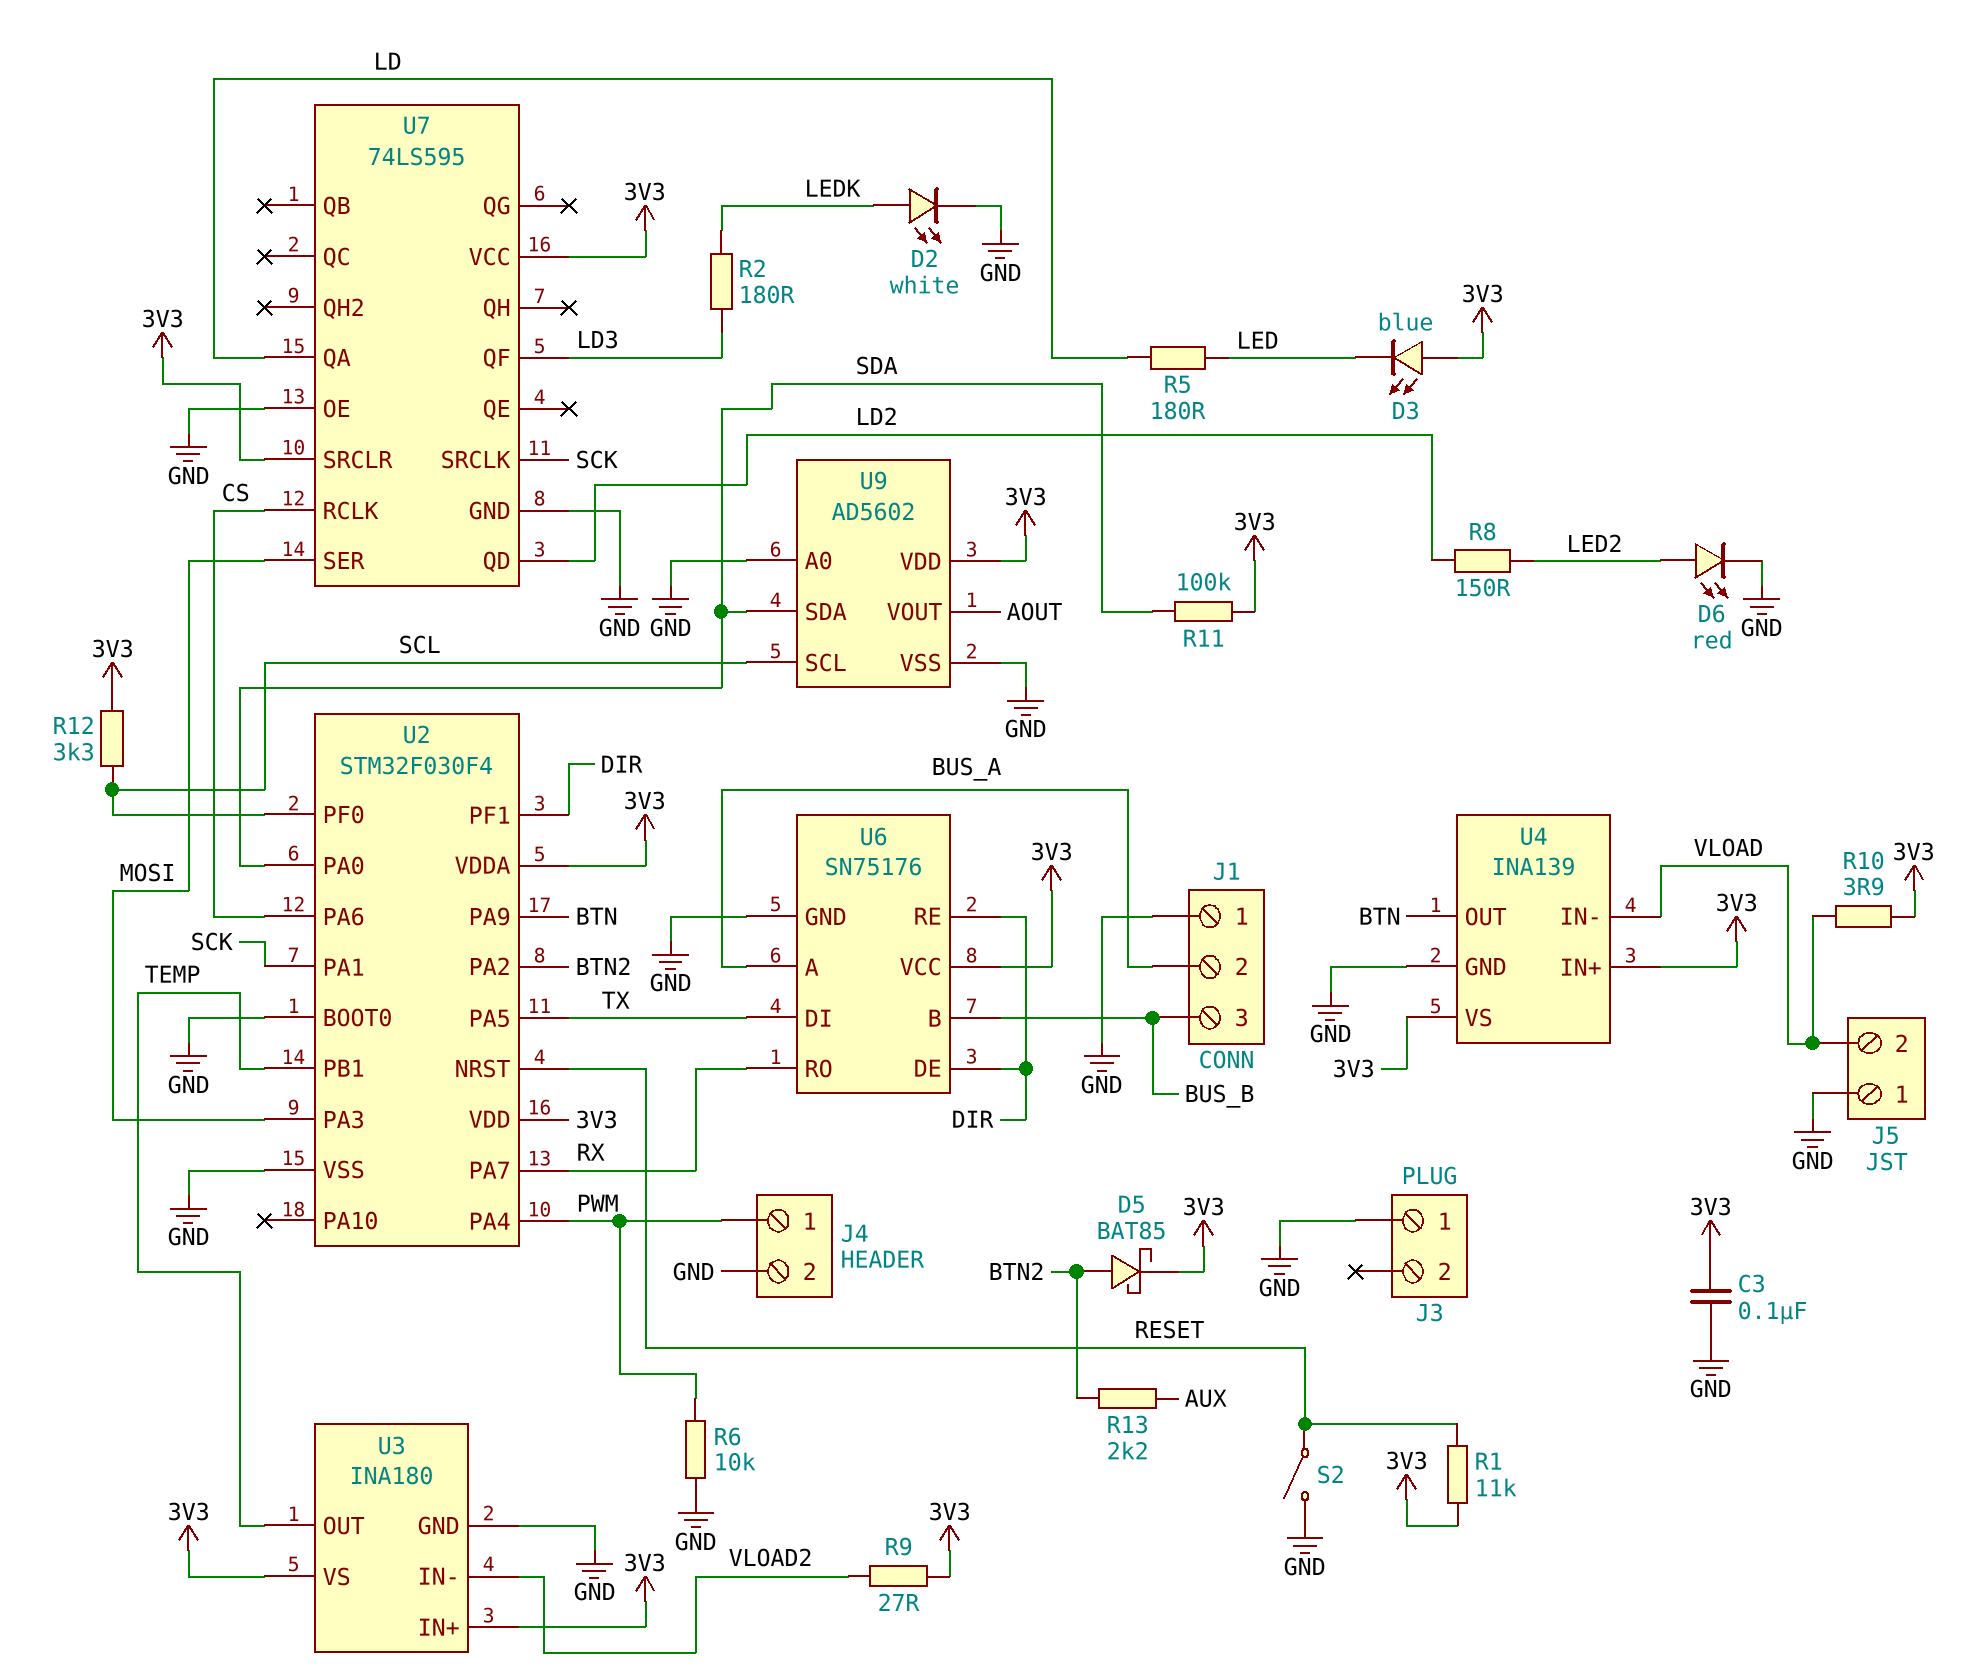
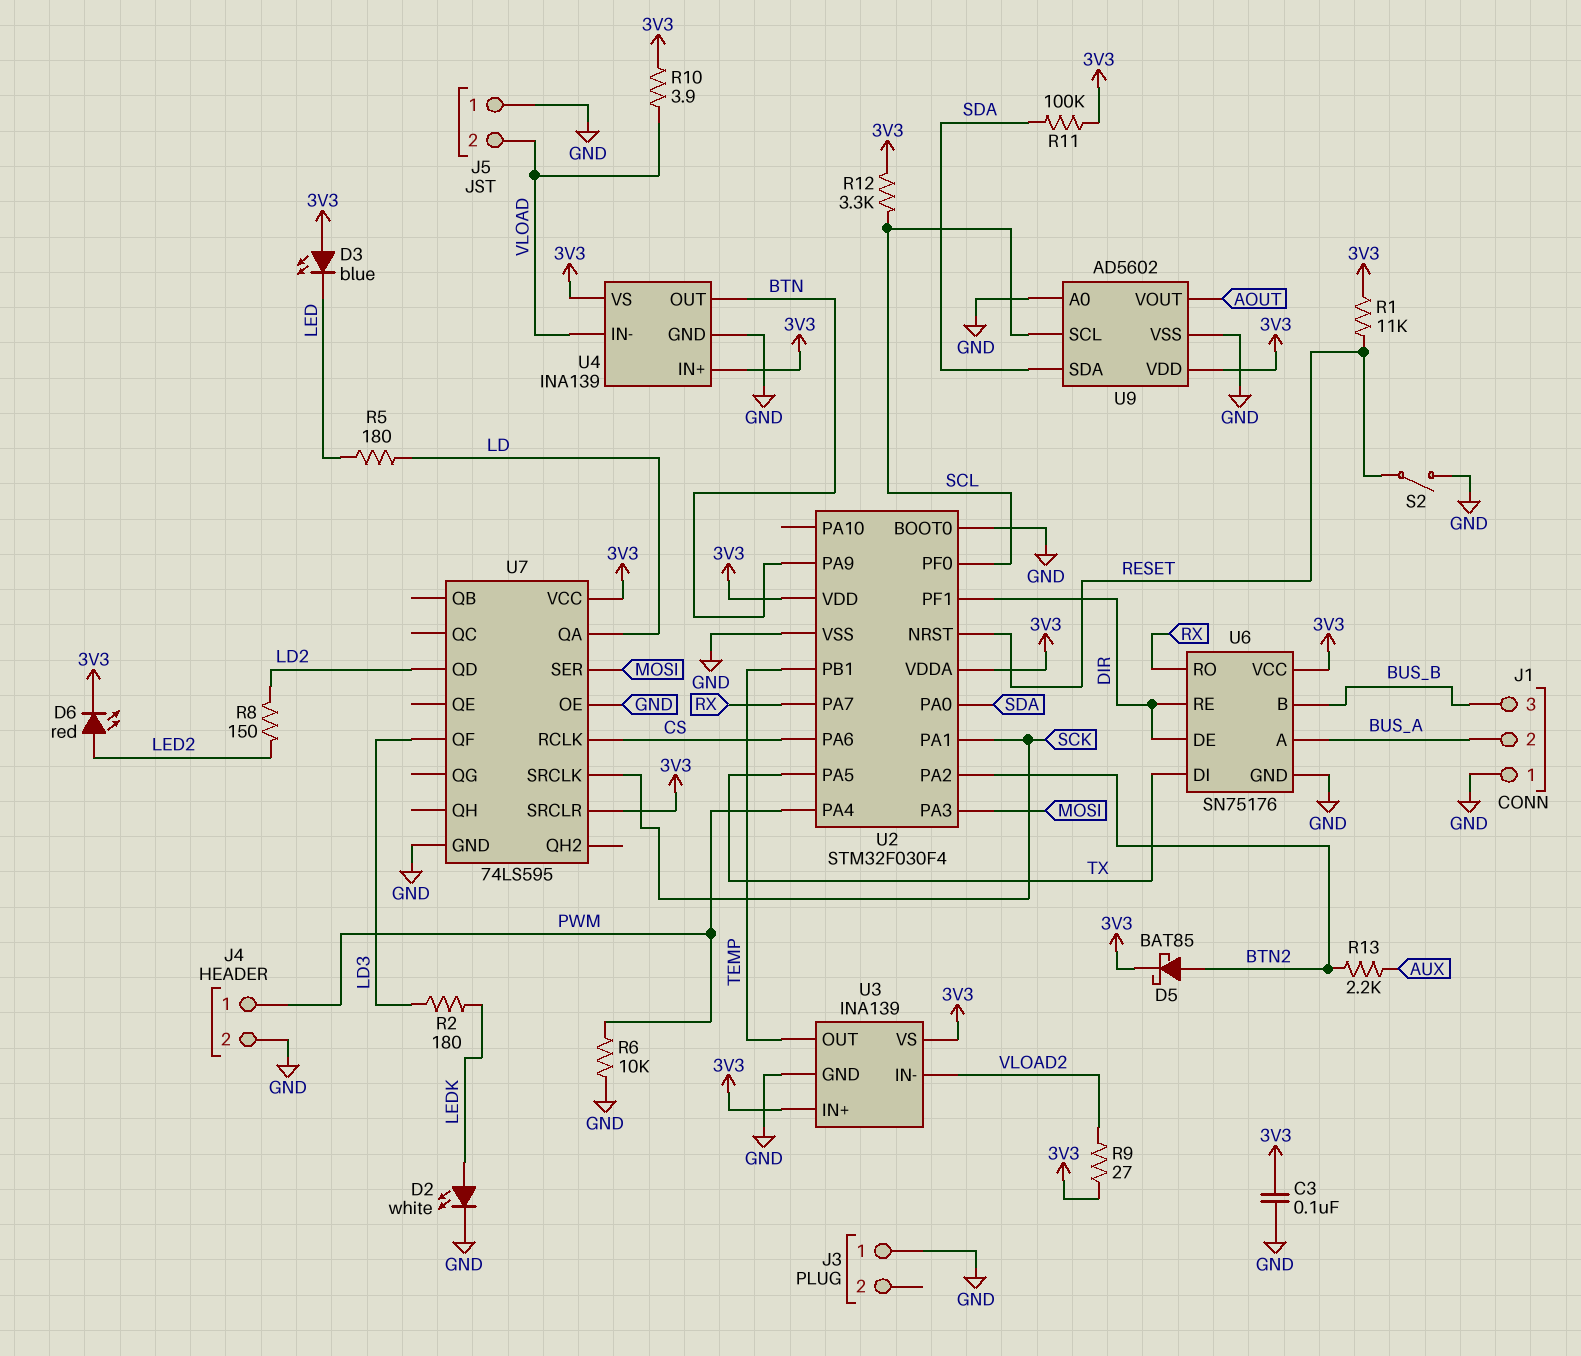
D6: LED red (A LED2, K GND) -> LED red (A LED2, K 3V3)
U3: INA180 -> INA139

